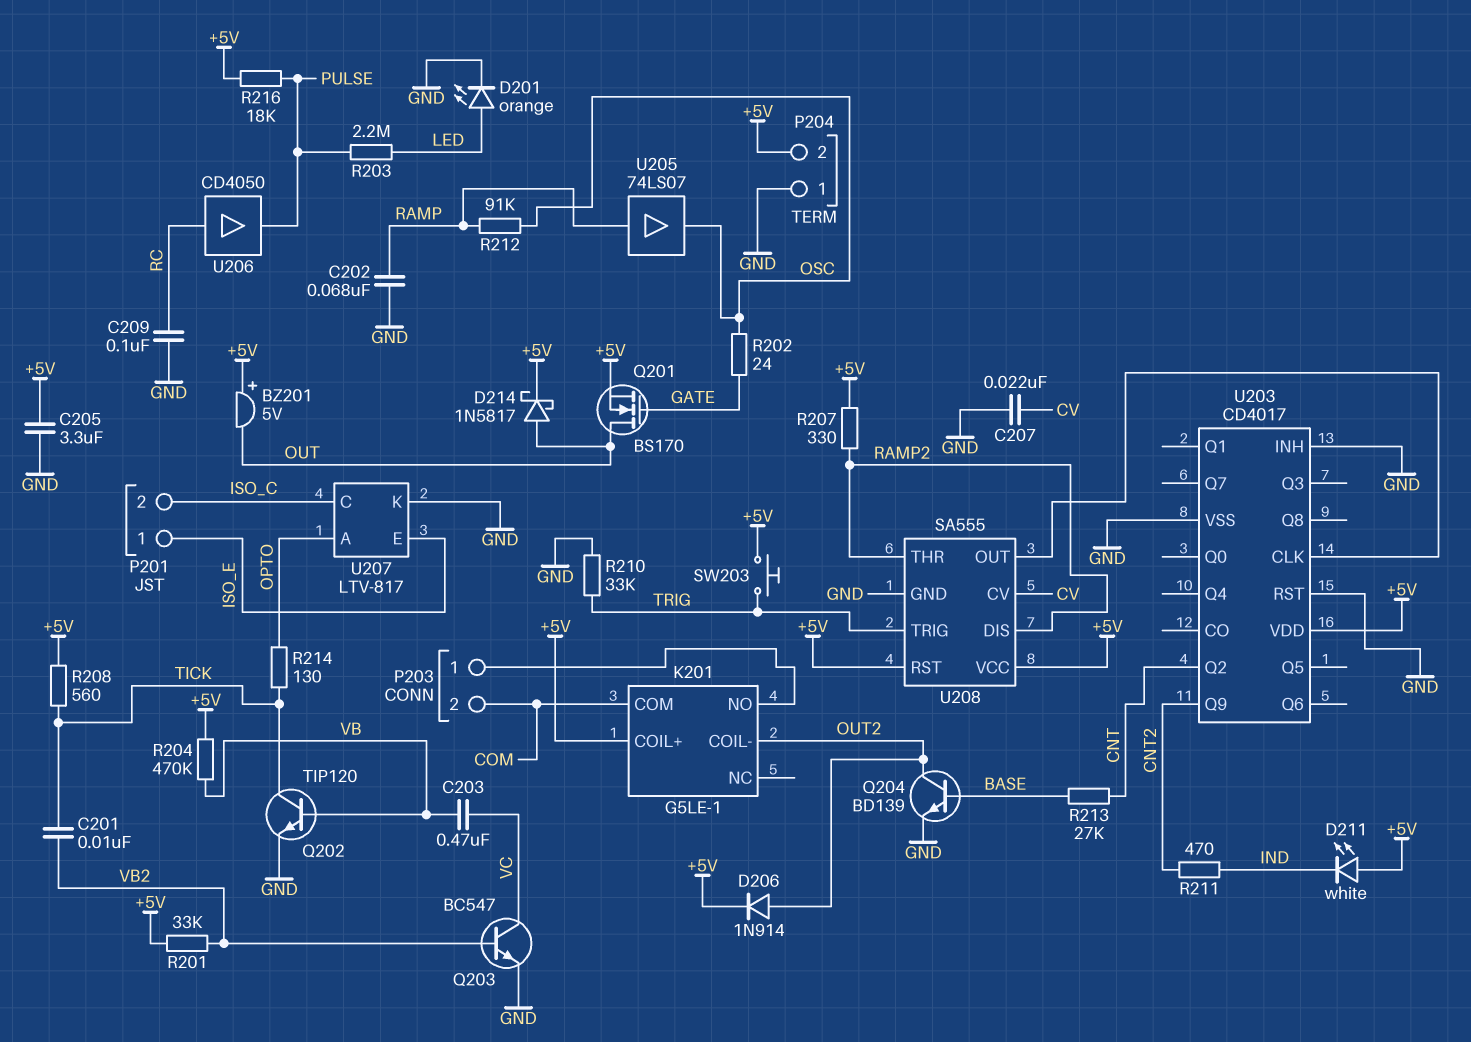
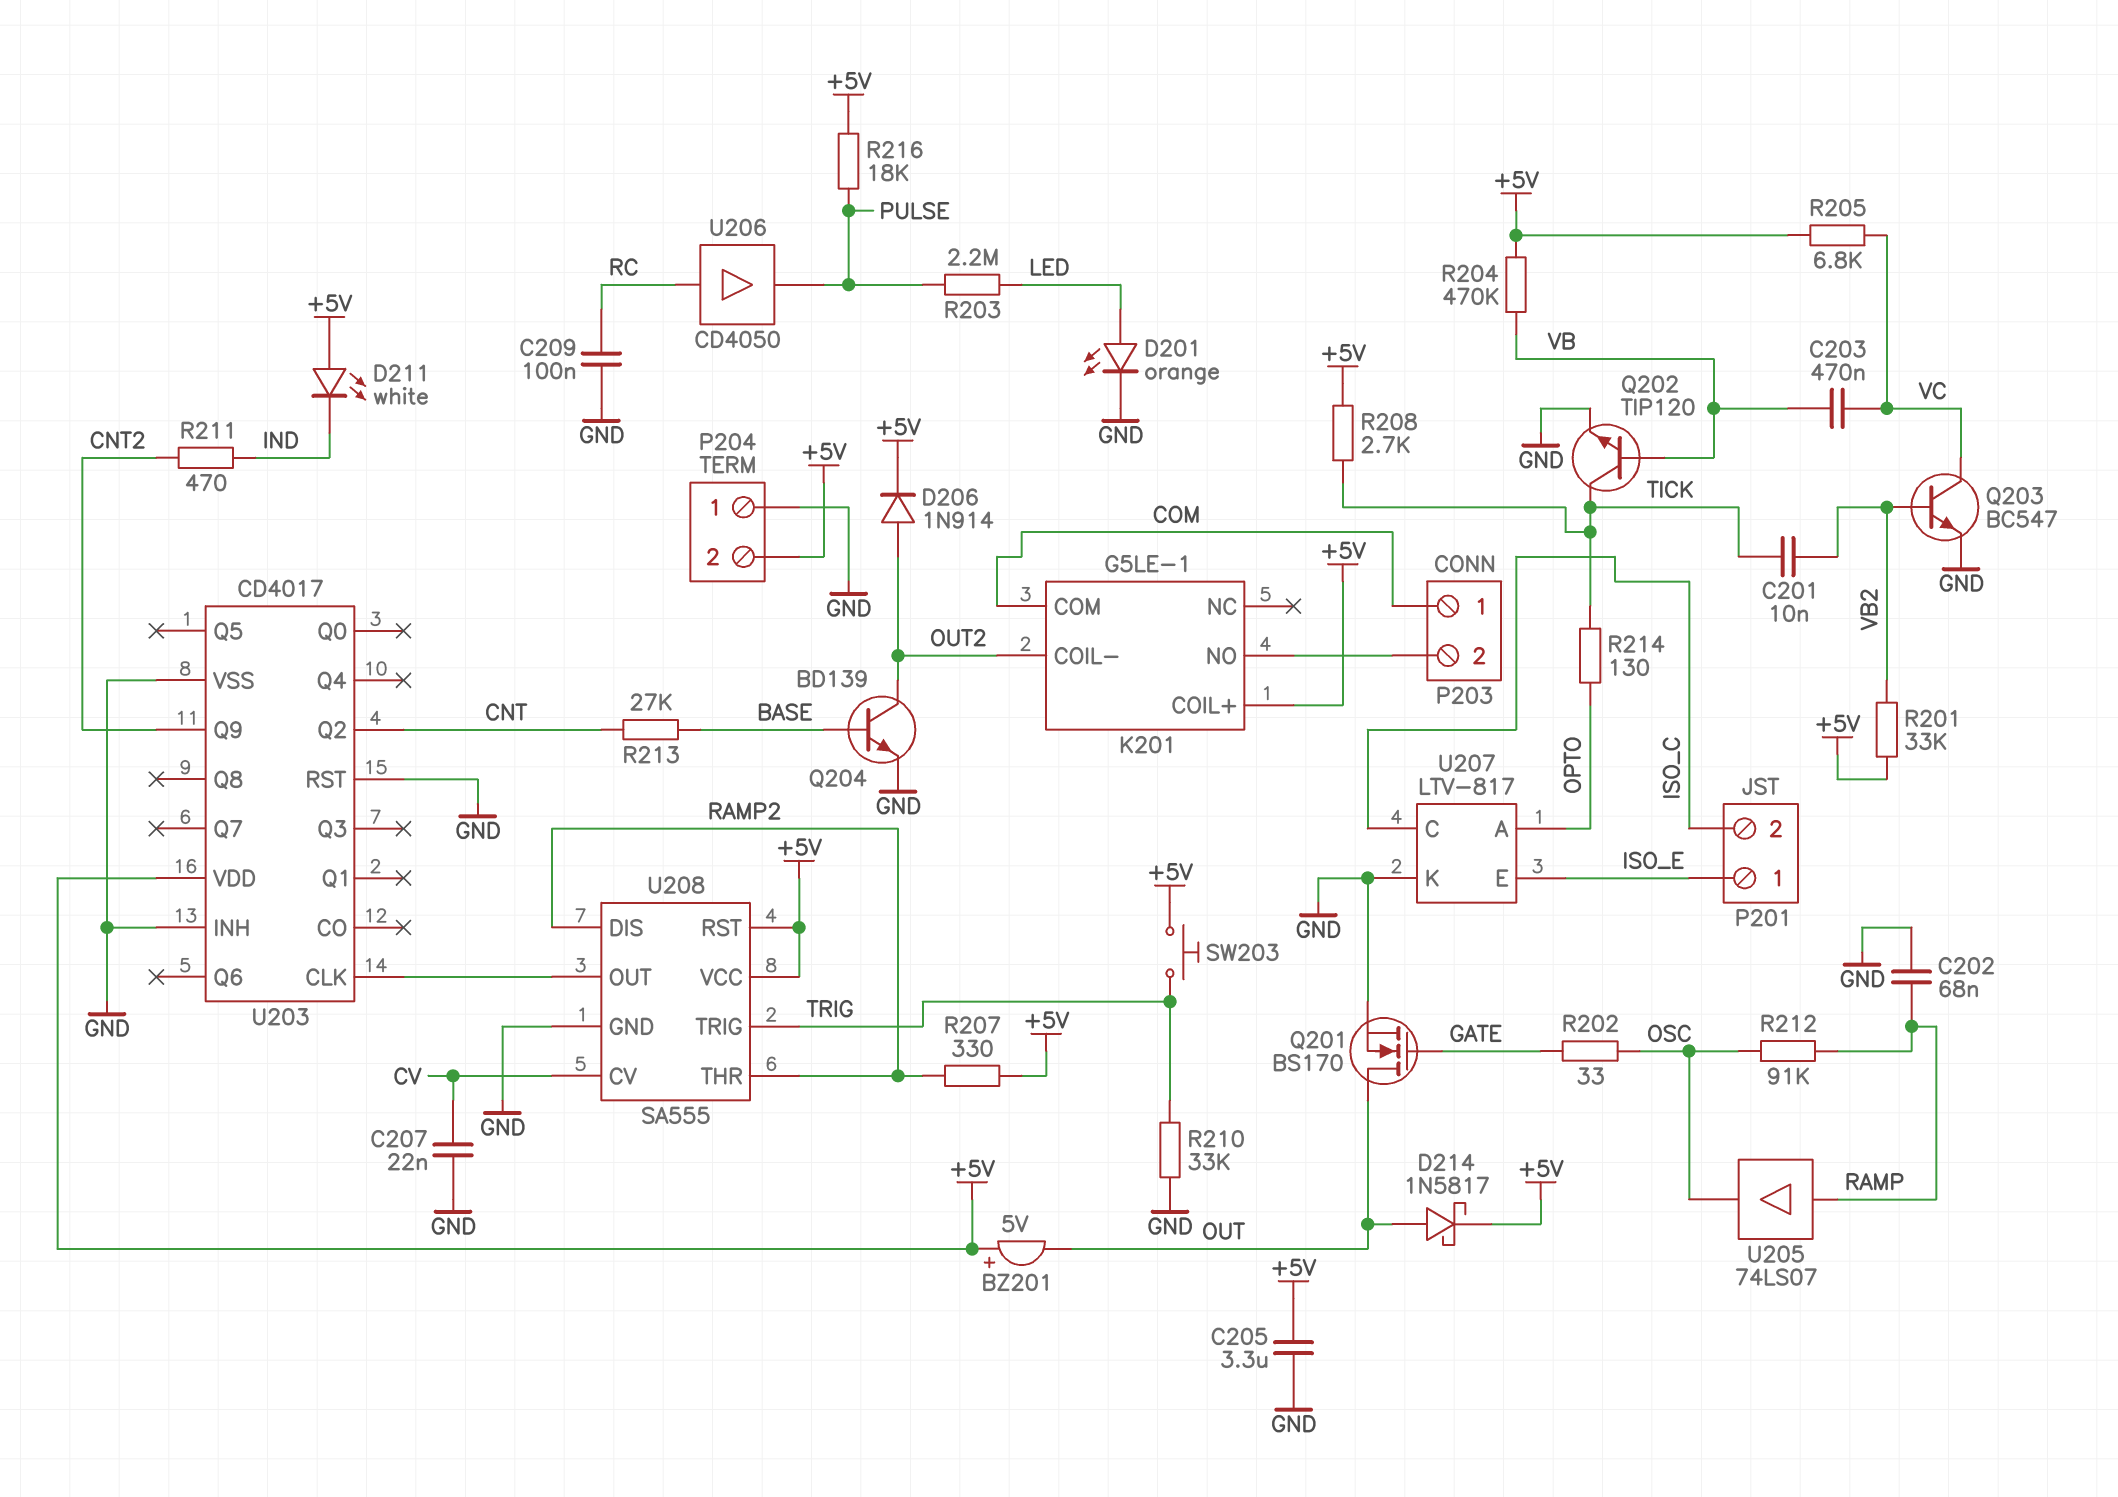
P203 pin 1: K201/NO -> COM
P203 pin 2: COM -> K201/NO
Q201: NMOS BS170 (G GATE, D OUT, S +5V) -> NMOS BS170 (G GATE, D OUT, S GND)
R202: 24 (GATE, OSC) -> 33 (GATE, OSC)
R205: none -> 6.8k (+5V, VC)
R208: 560 (+5V, TICK) -> 2.7k (+5V, TICK)

